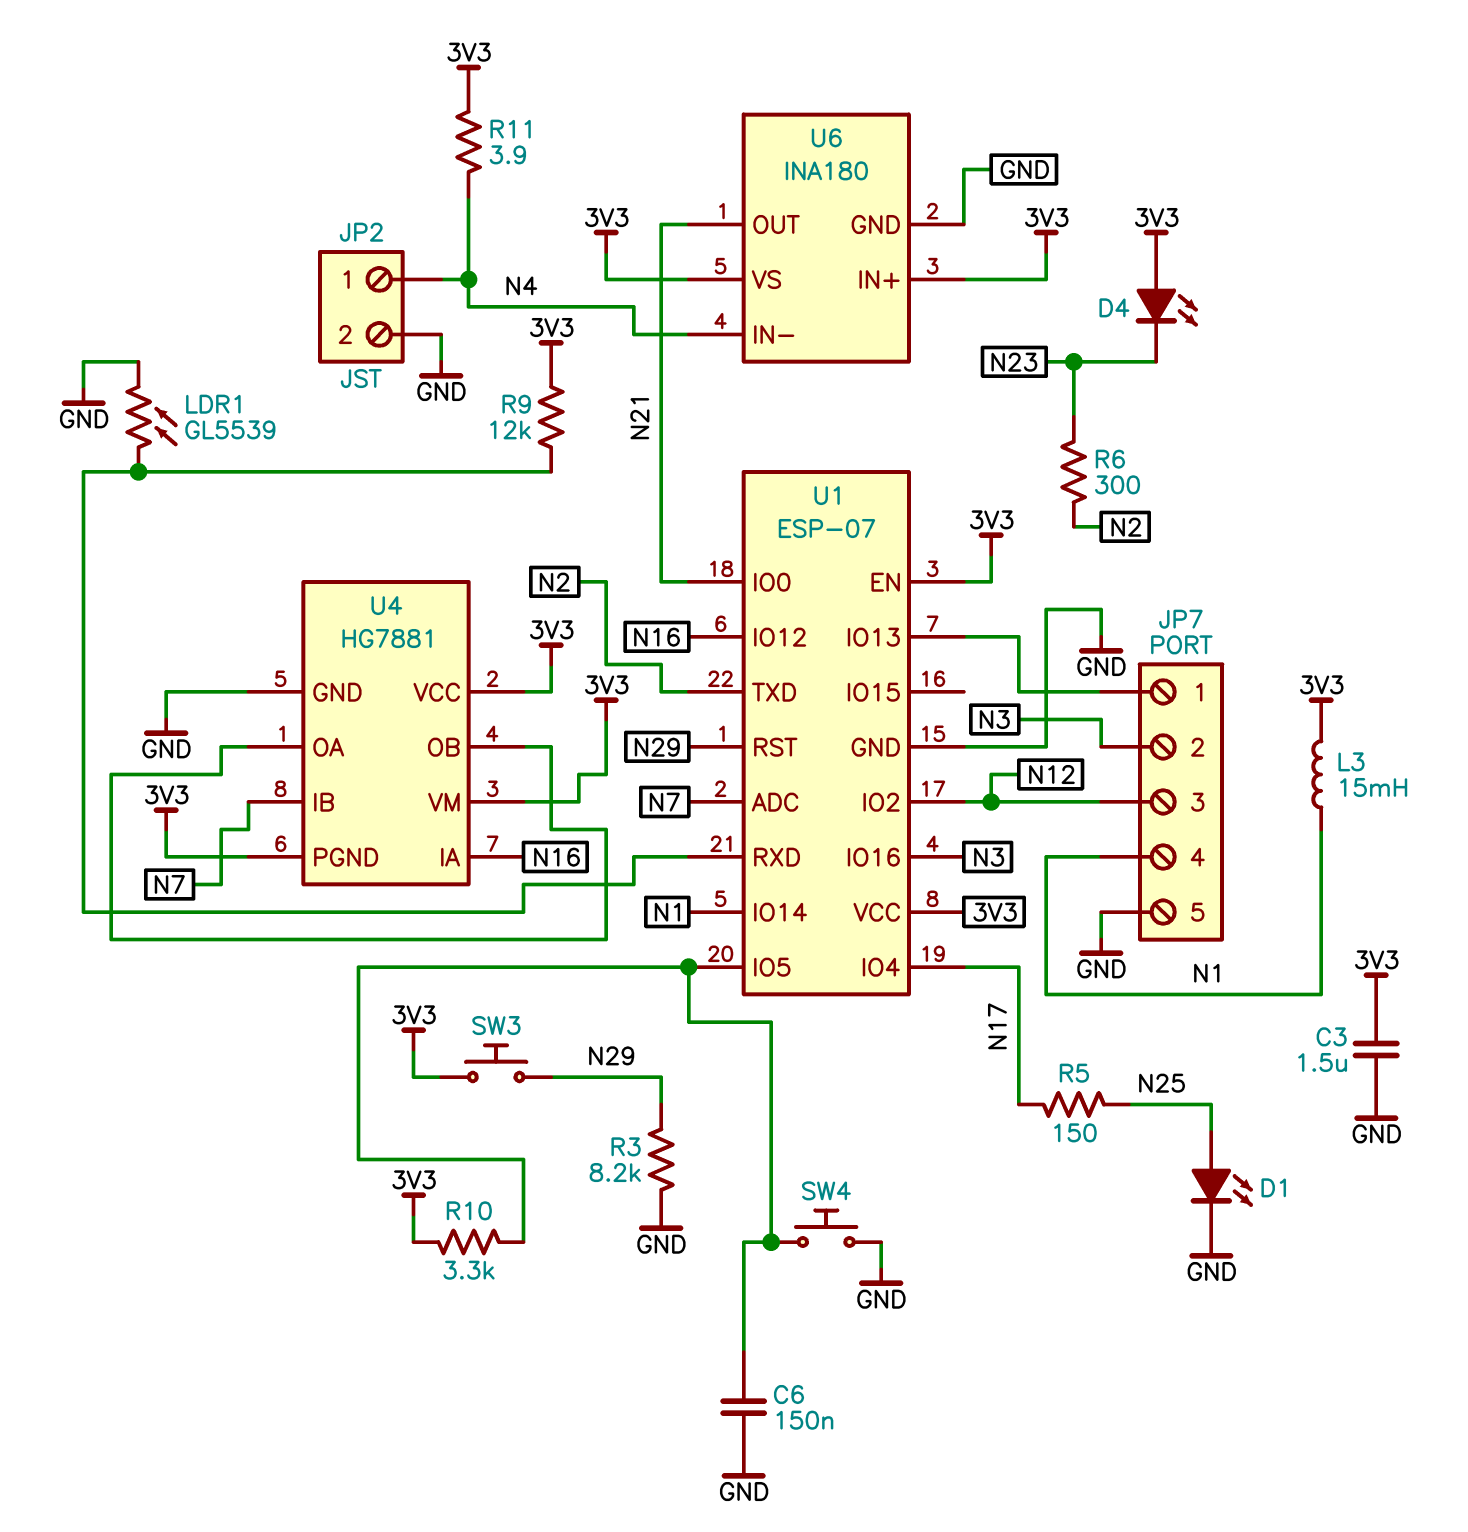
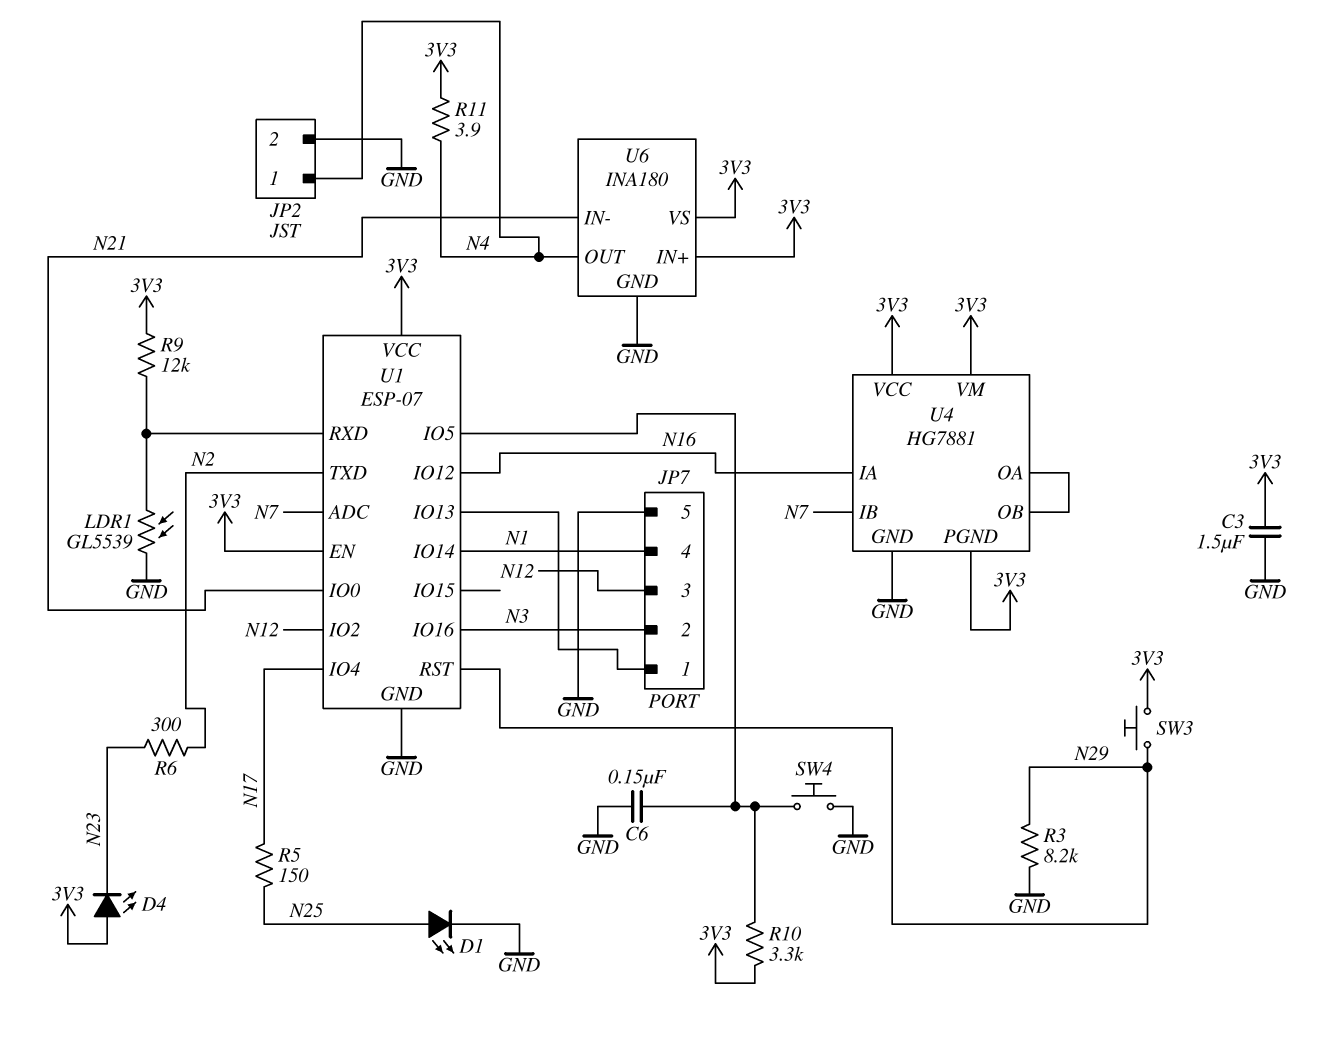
L3: 15mH (3V3, N1) -> none
U6 pin IN-: N4 -> N21
U6 pin OUT: N21 -> N4

